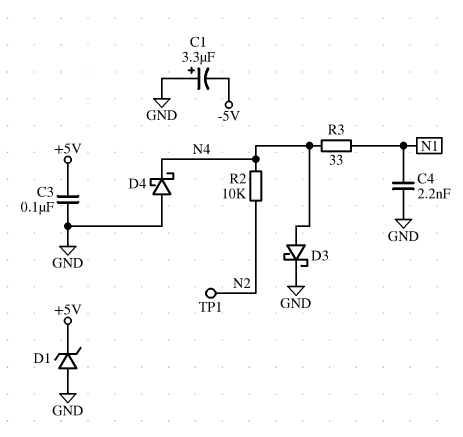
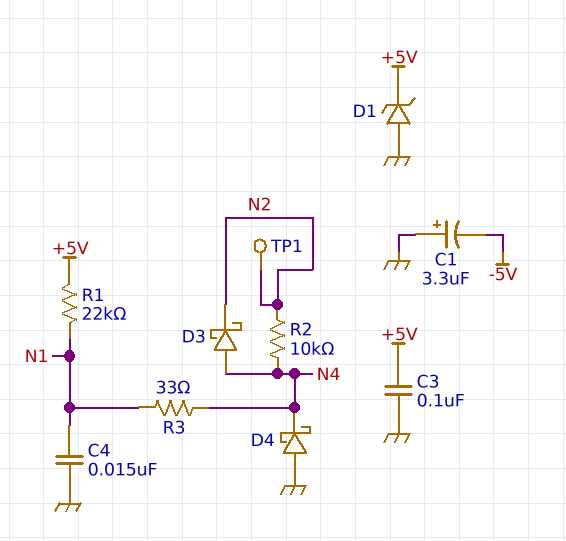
C4: 2.2nF (GND, N1) -> 15nF (GND, N1)
D3: schottky (A N4, K GND) -> schottky (A N4, K N2)
R1: none -> 22k (+5V, N1)

